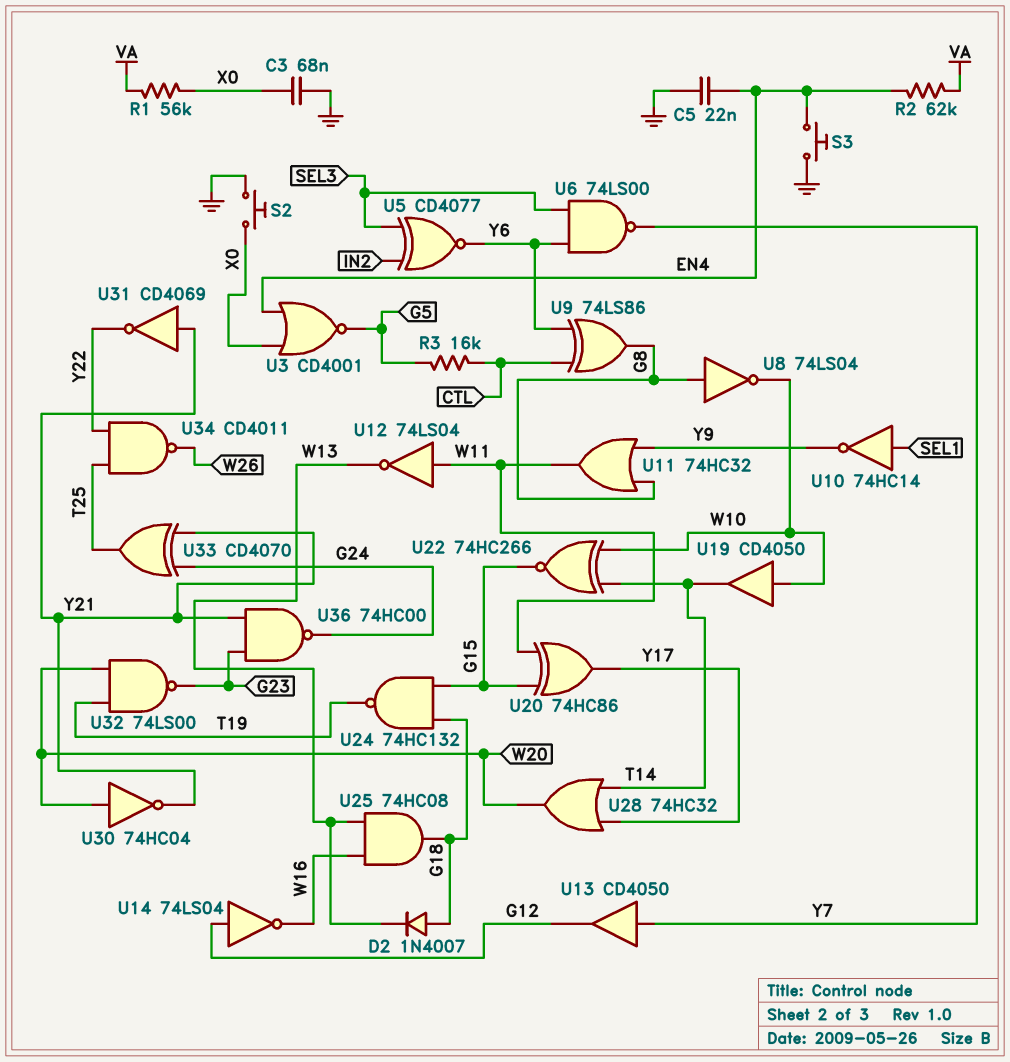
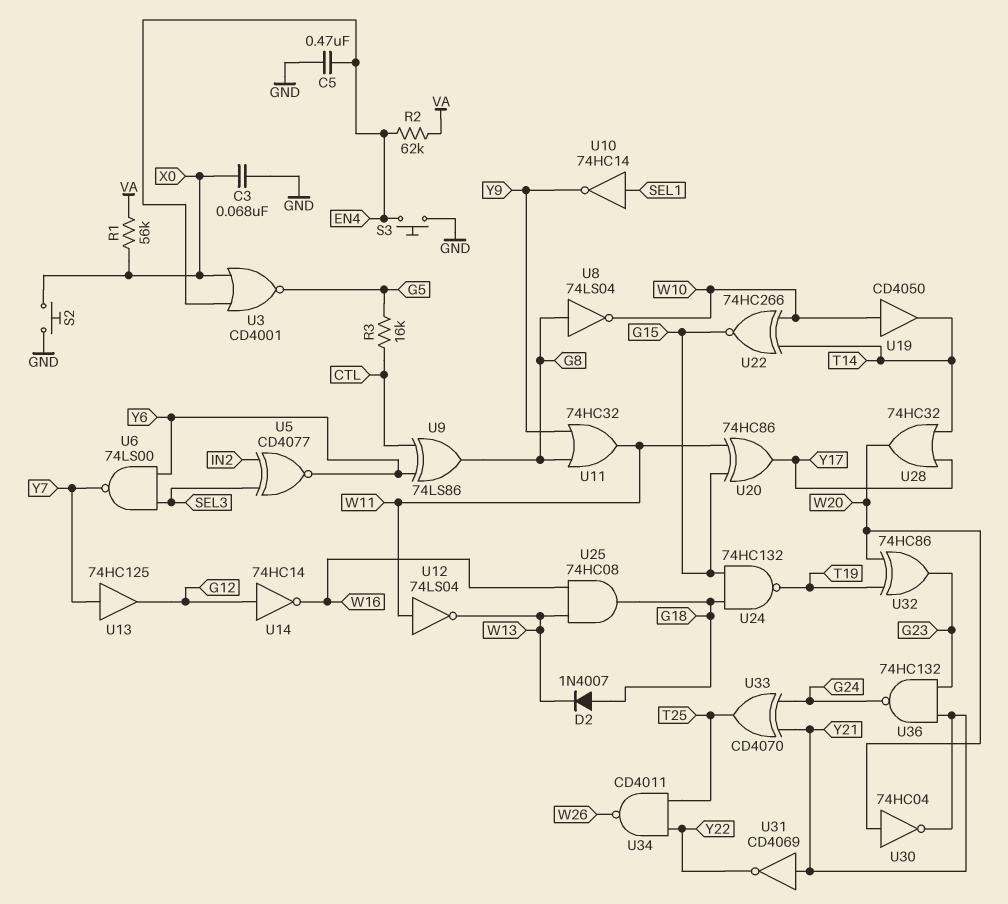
C5: 22nF (EN4, GND) -> 470nF (EN4, GND)
U13: buffer CD4050 (in Y7, out G12) -> buffer 74HC125 (in Y7, out G12)
U14: NOT 74LS04 (in G12, out W16) -> NOT 74HC14 (in G12, out W16)
U32: NAND 74LS00 (in T19, in W20, out G23) -> XOR 74HC86 (in T19, in W20, out G23)
U36: NAND 74HC00 (in G23, in Y21, out G24) -> NAND 74HC132 (in G23, in Y21, out G24)

